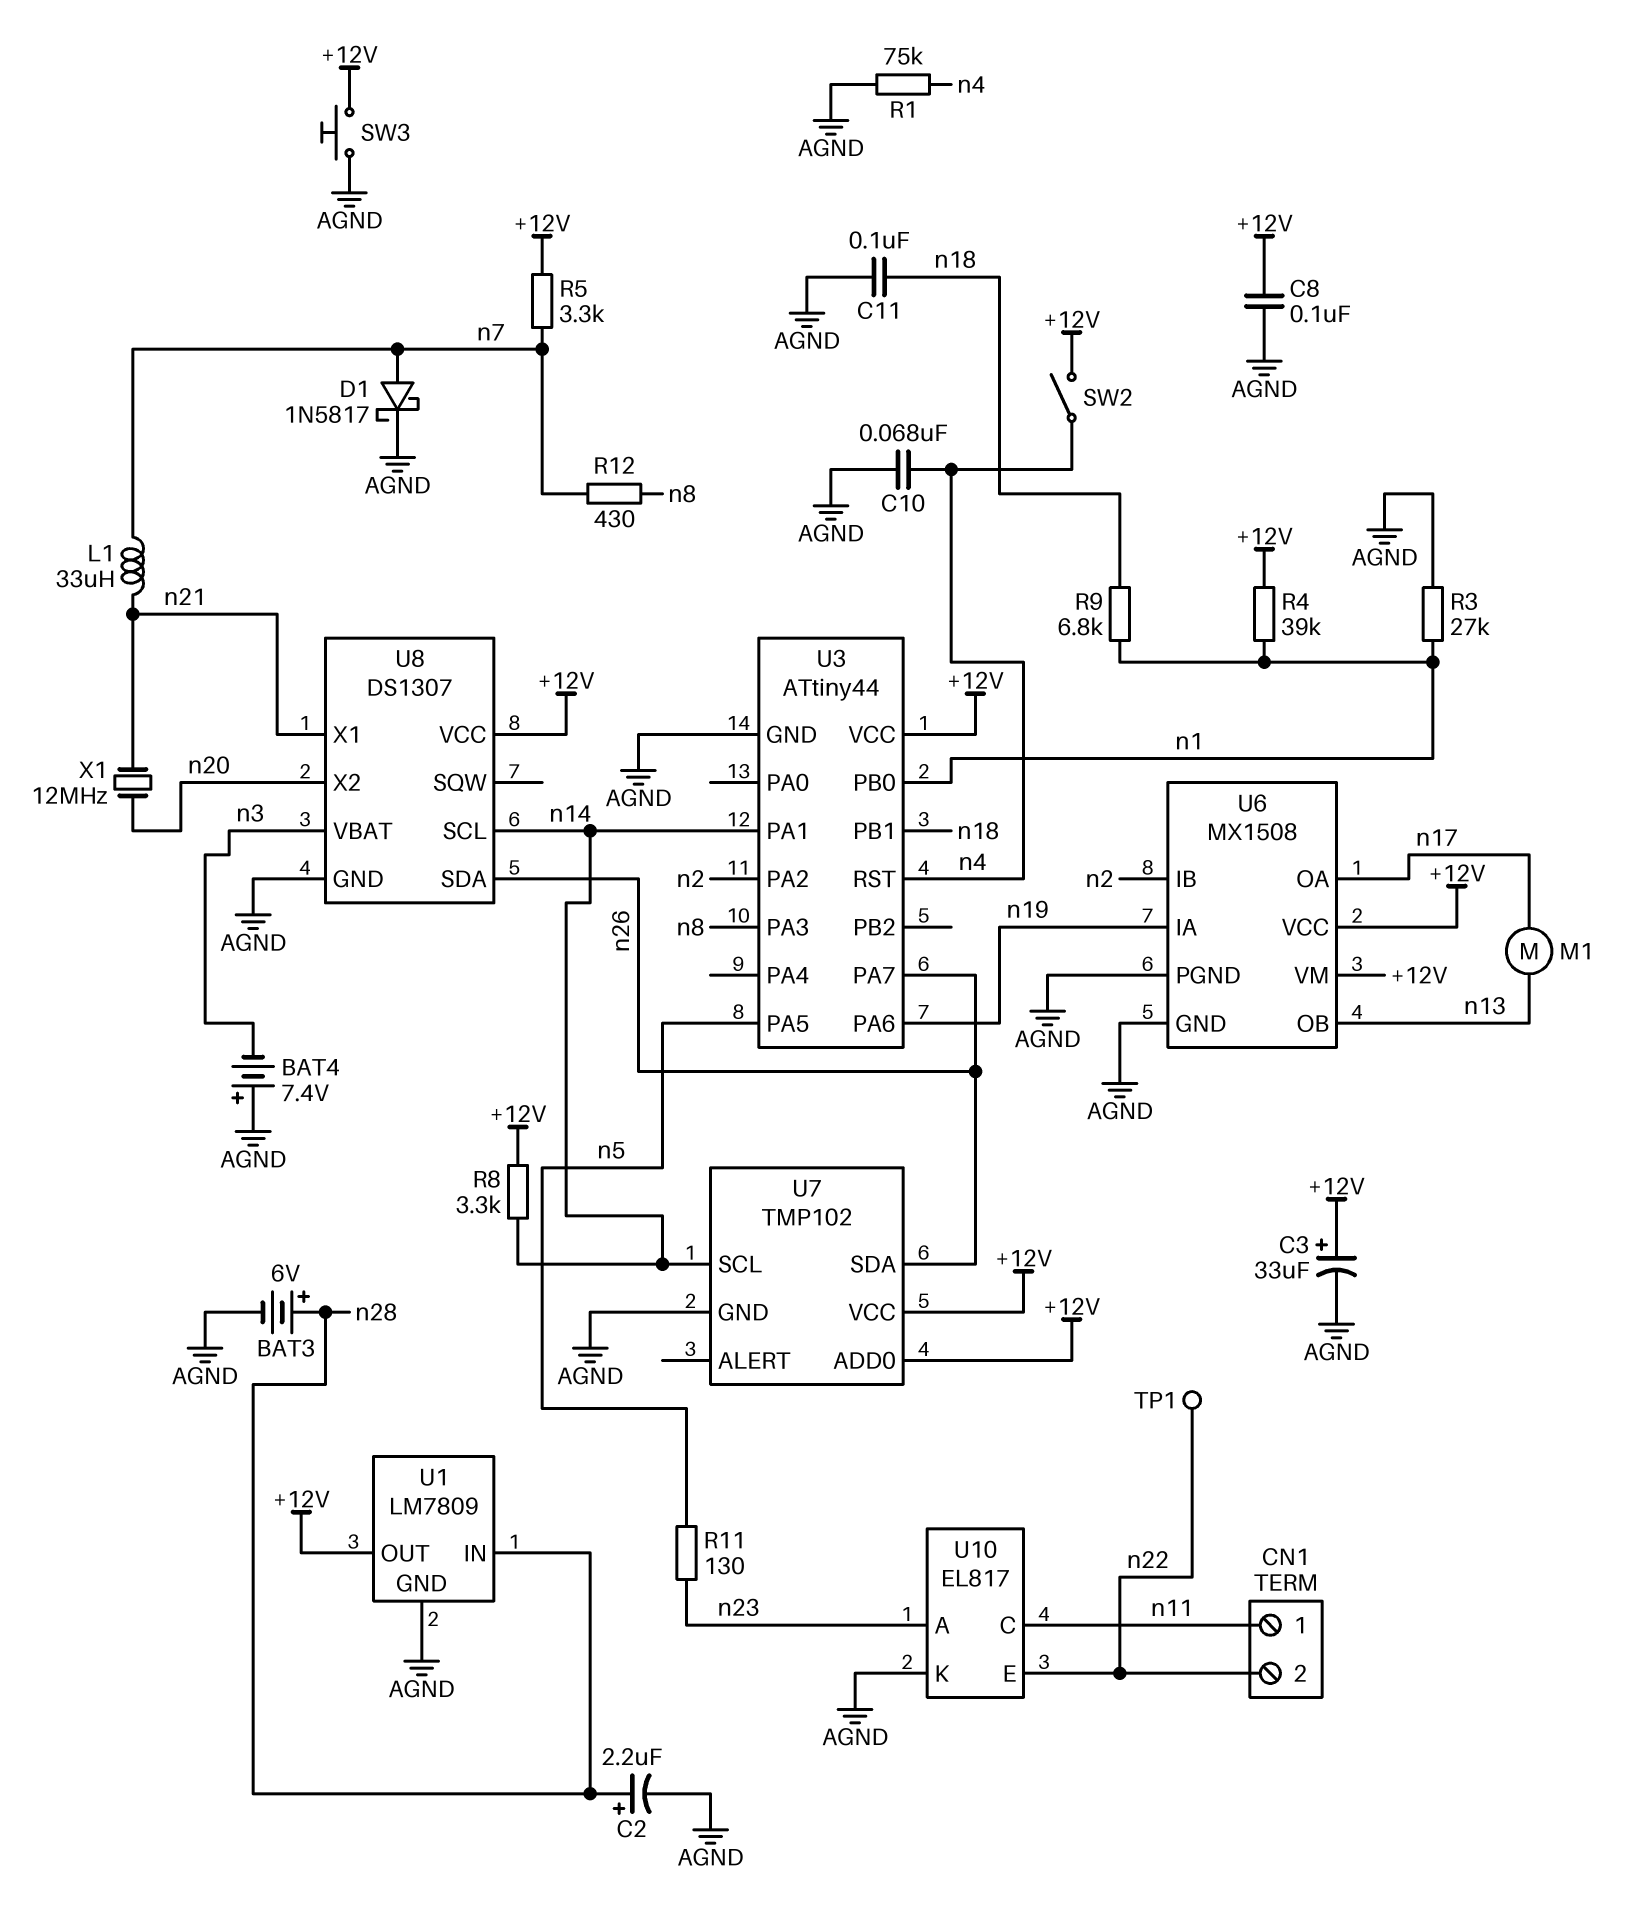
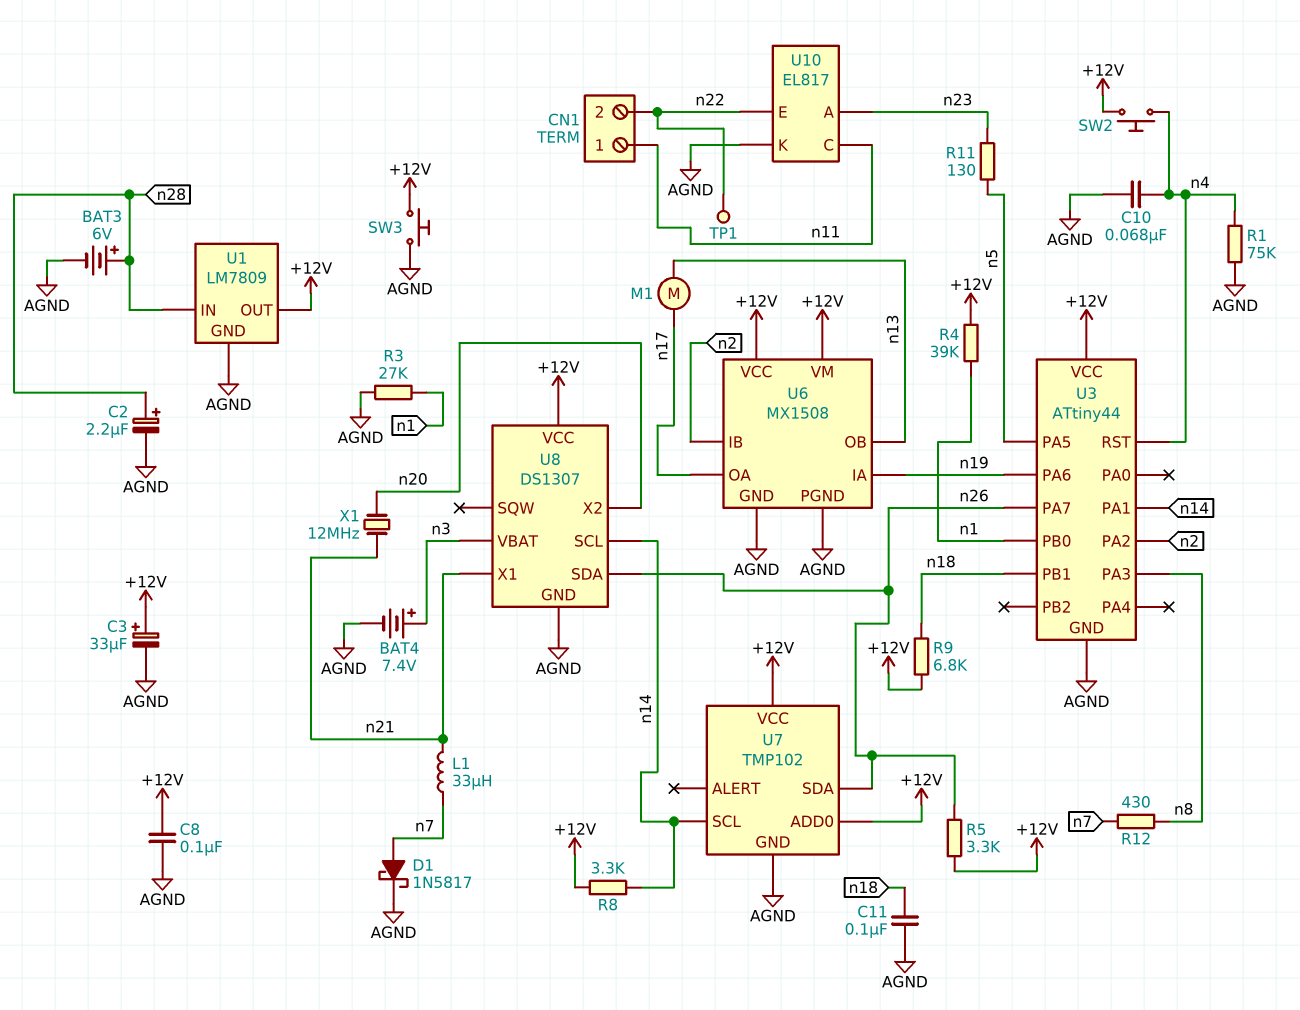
BAT4: 7.4V (plus AGND, minus n3) -> 7.4V (plus n3, minus AGND)
R5: 3.3k (+12V, n7) -> 3.3k (+12V, n26)
R9: 6.8k (n1, n18) -> 6.8k (+12V, n18)
SW2: switch (+12V, n4) -> button (+12V, n4)

